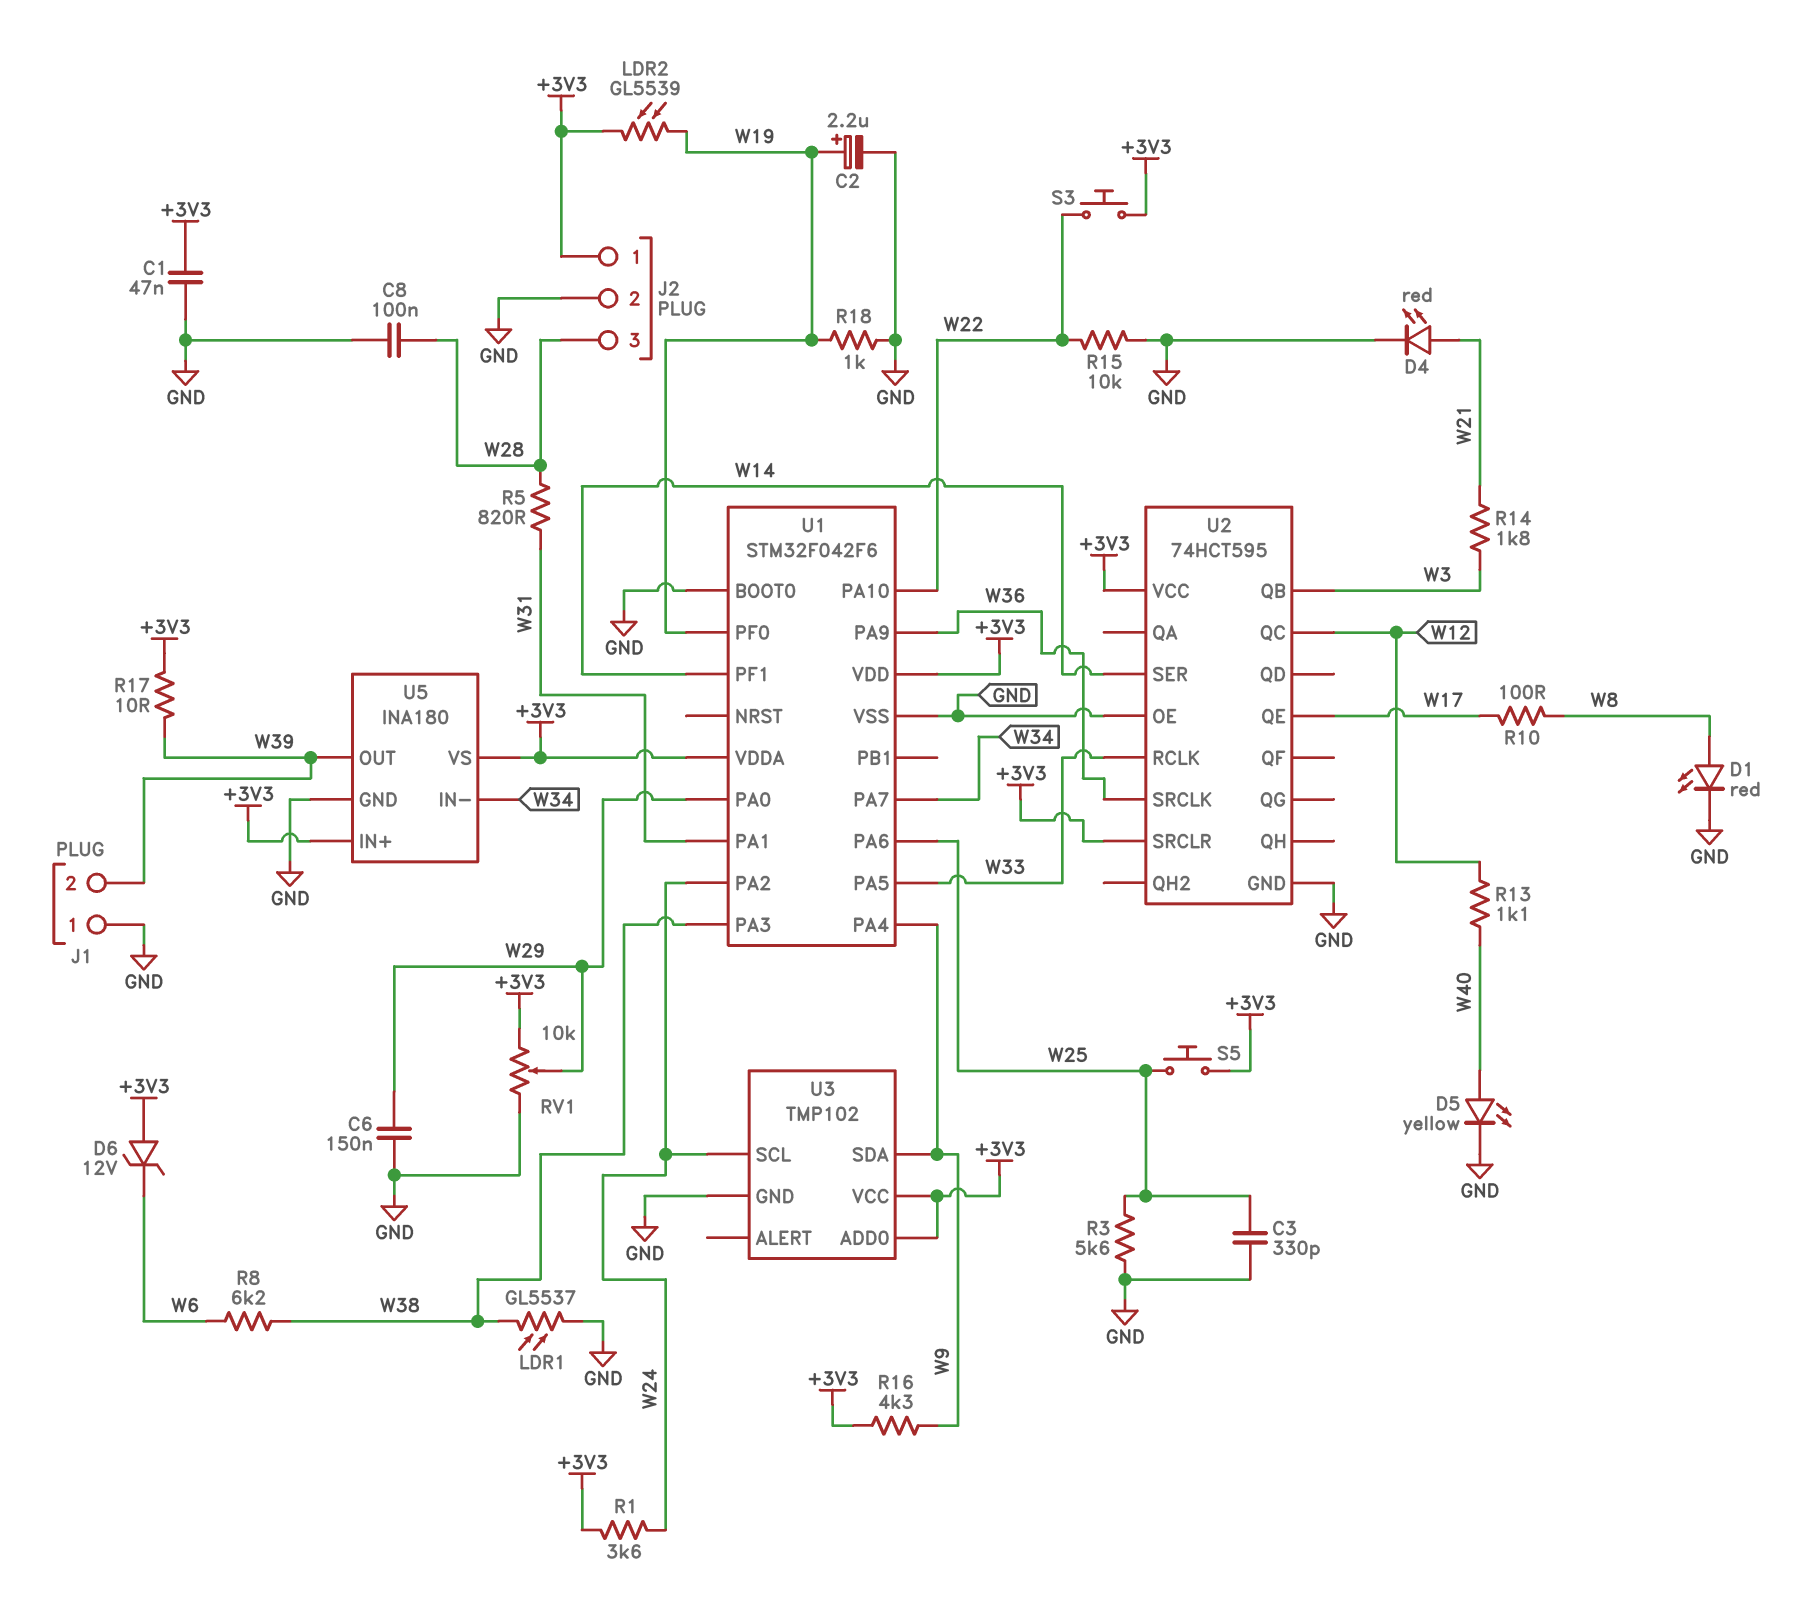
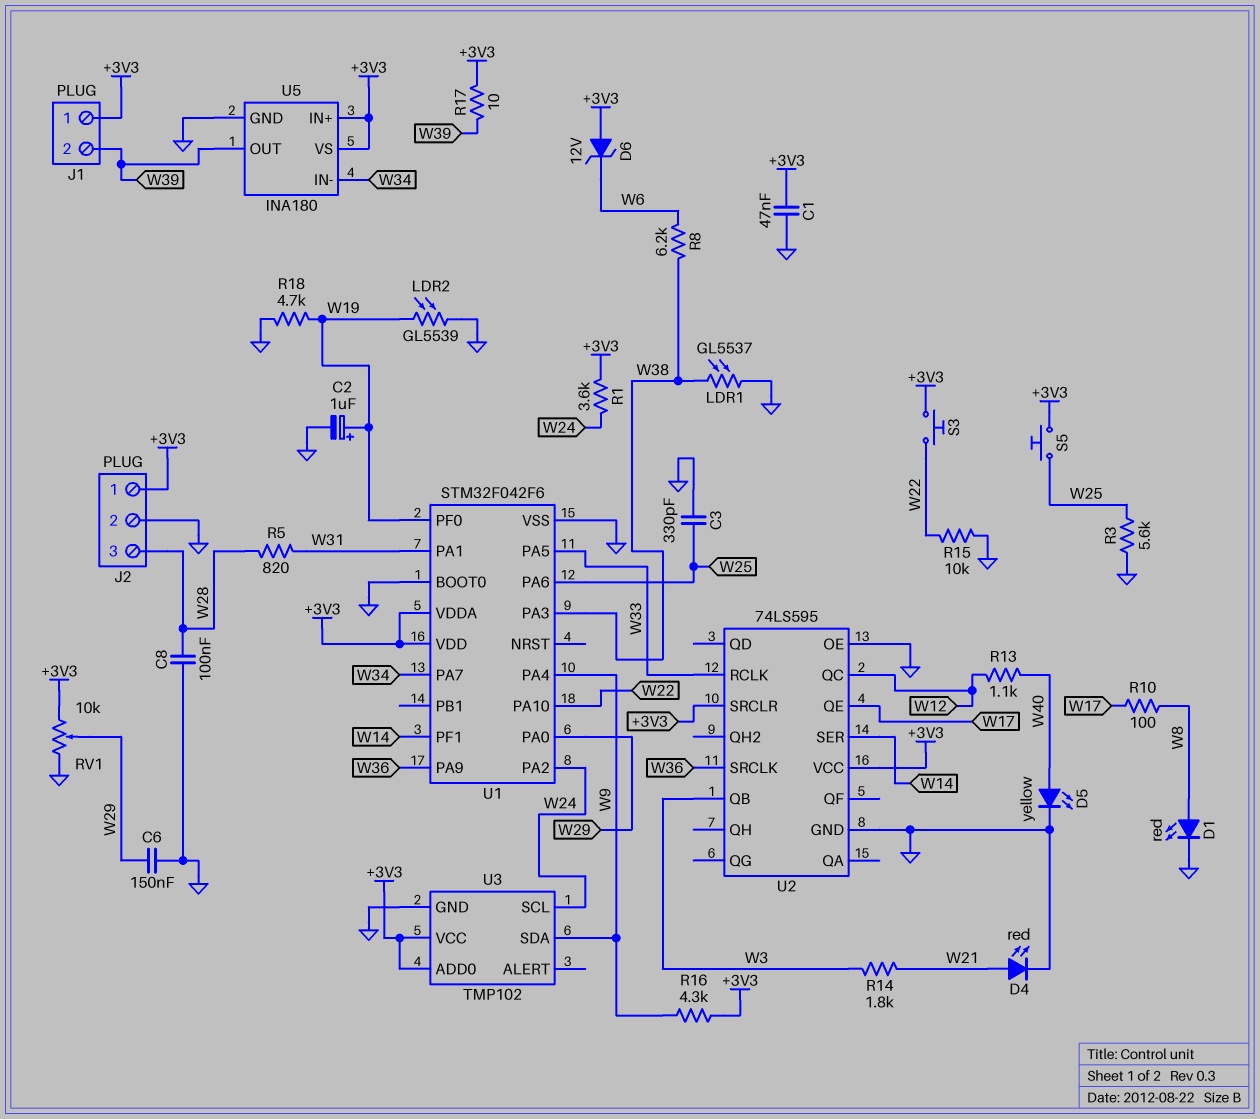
C2: 2.2uF (plus W19, minus GND) -> 1uF (plus W19, minus GND)
J1 pin 1: GND -> +3V3
LDR2: GL5539 (+3V3, W19) -> GL5539 (GND, W19)
R18: 1k (GND, W19) -> 4.7k (GND, W19)
U2: 74HCT595 -> 74LS595

